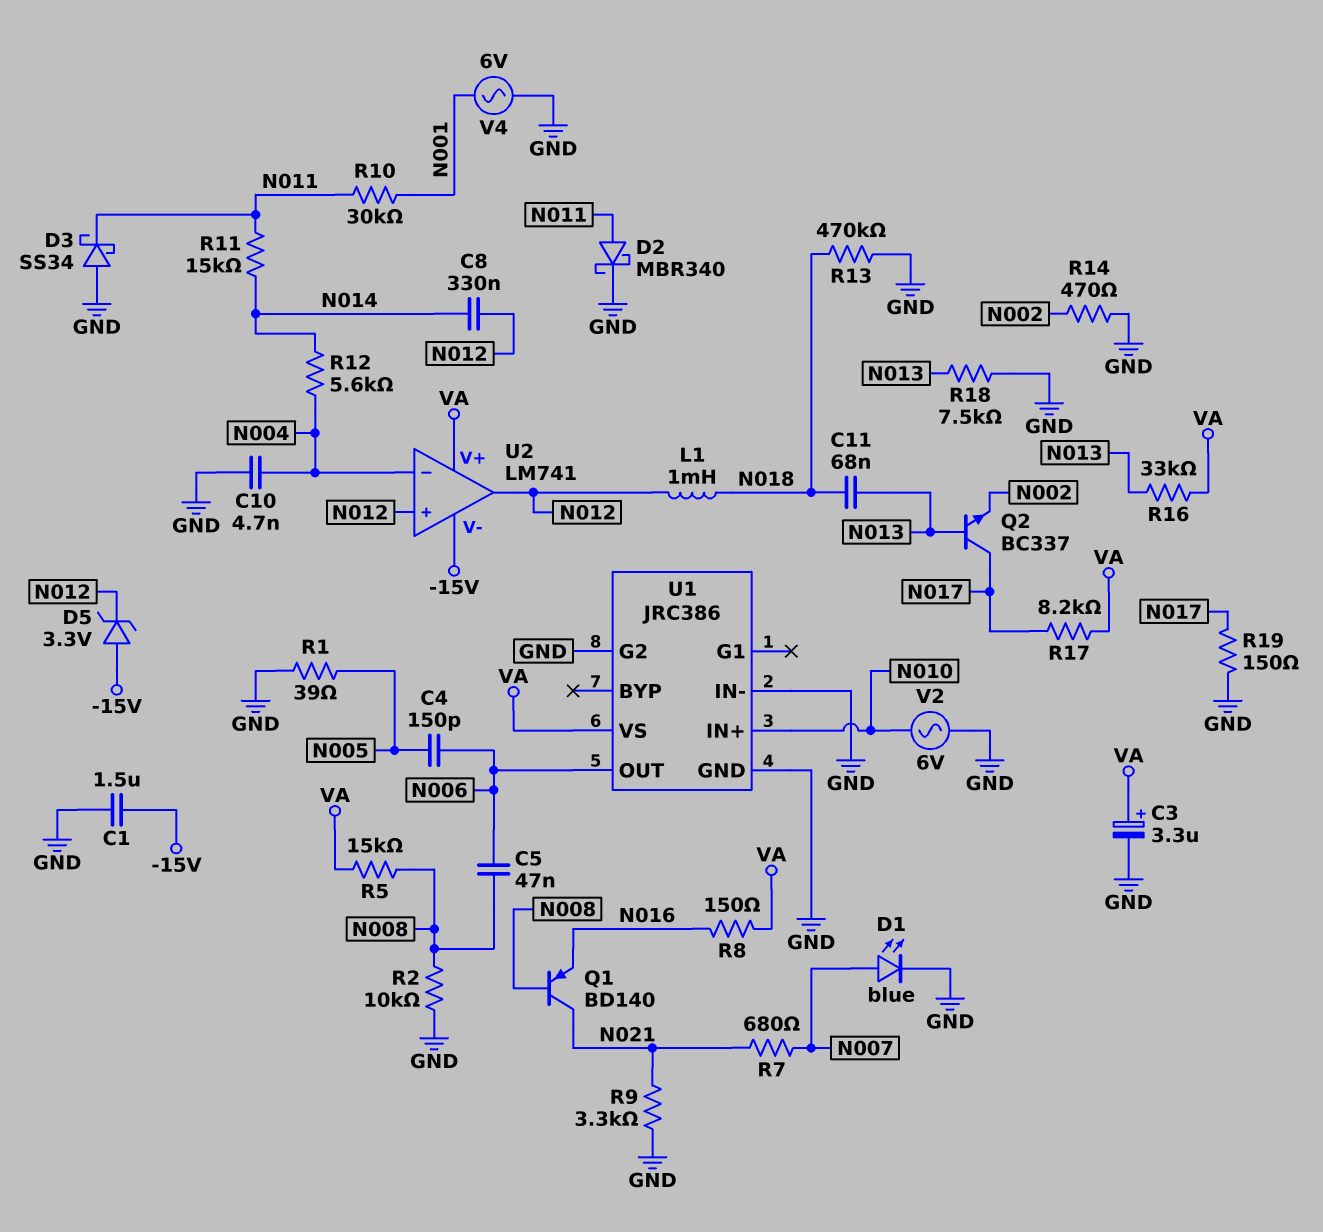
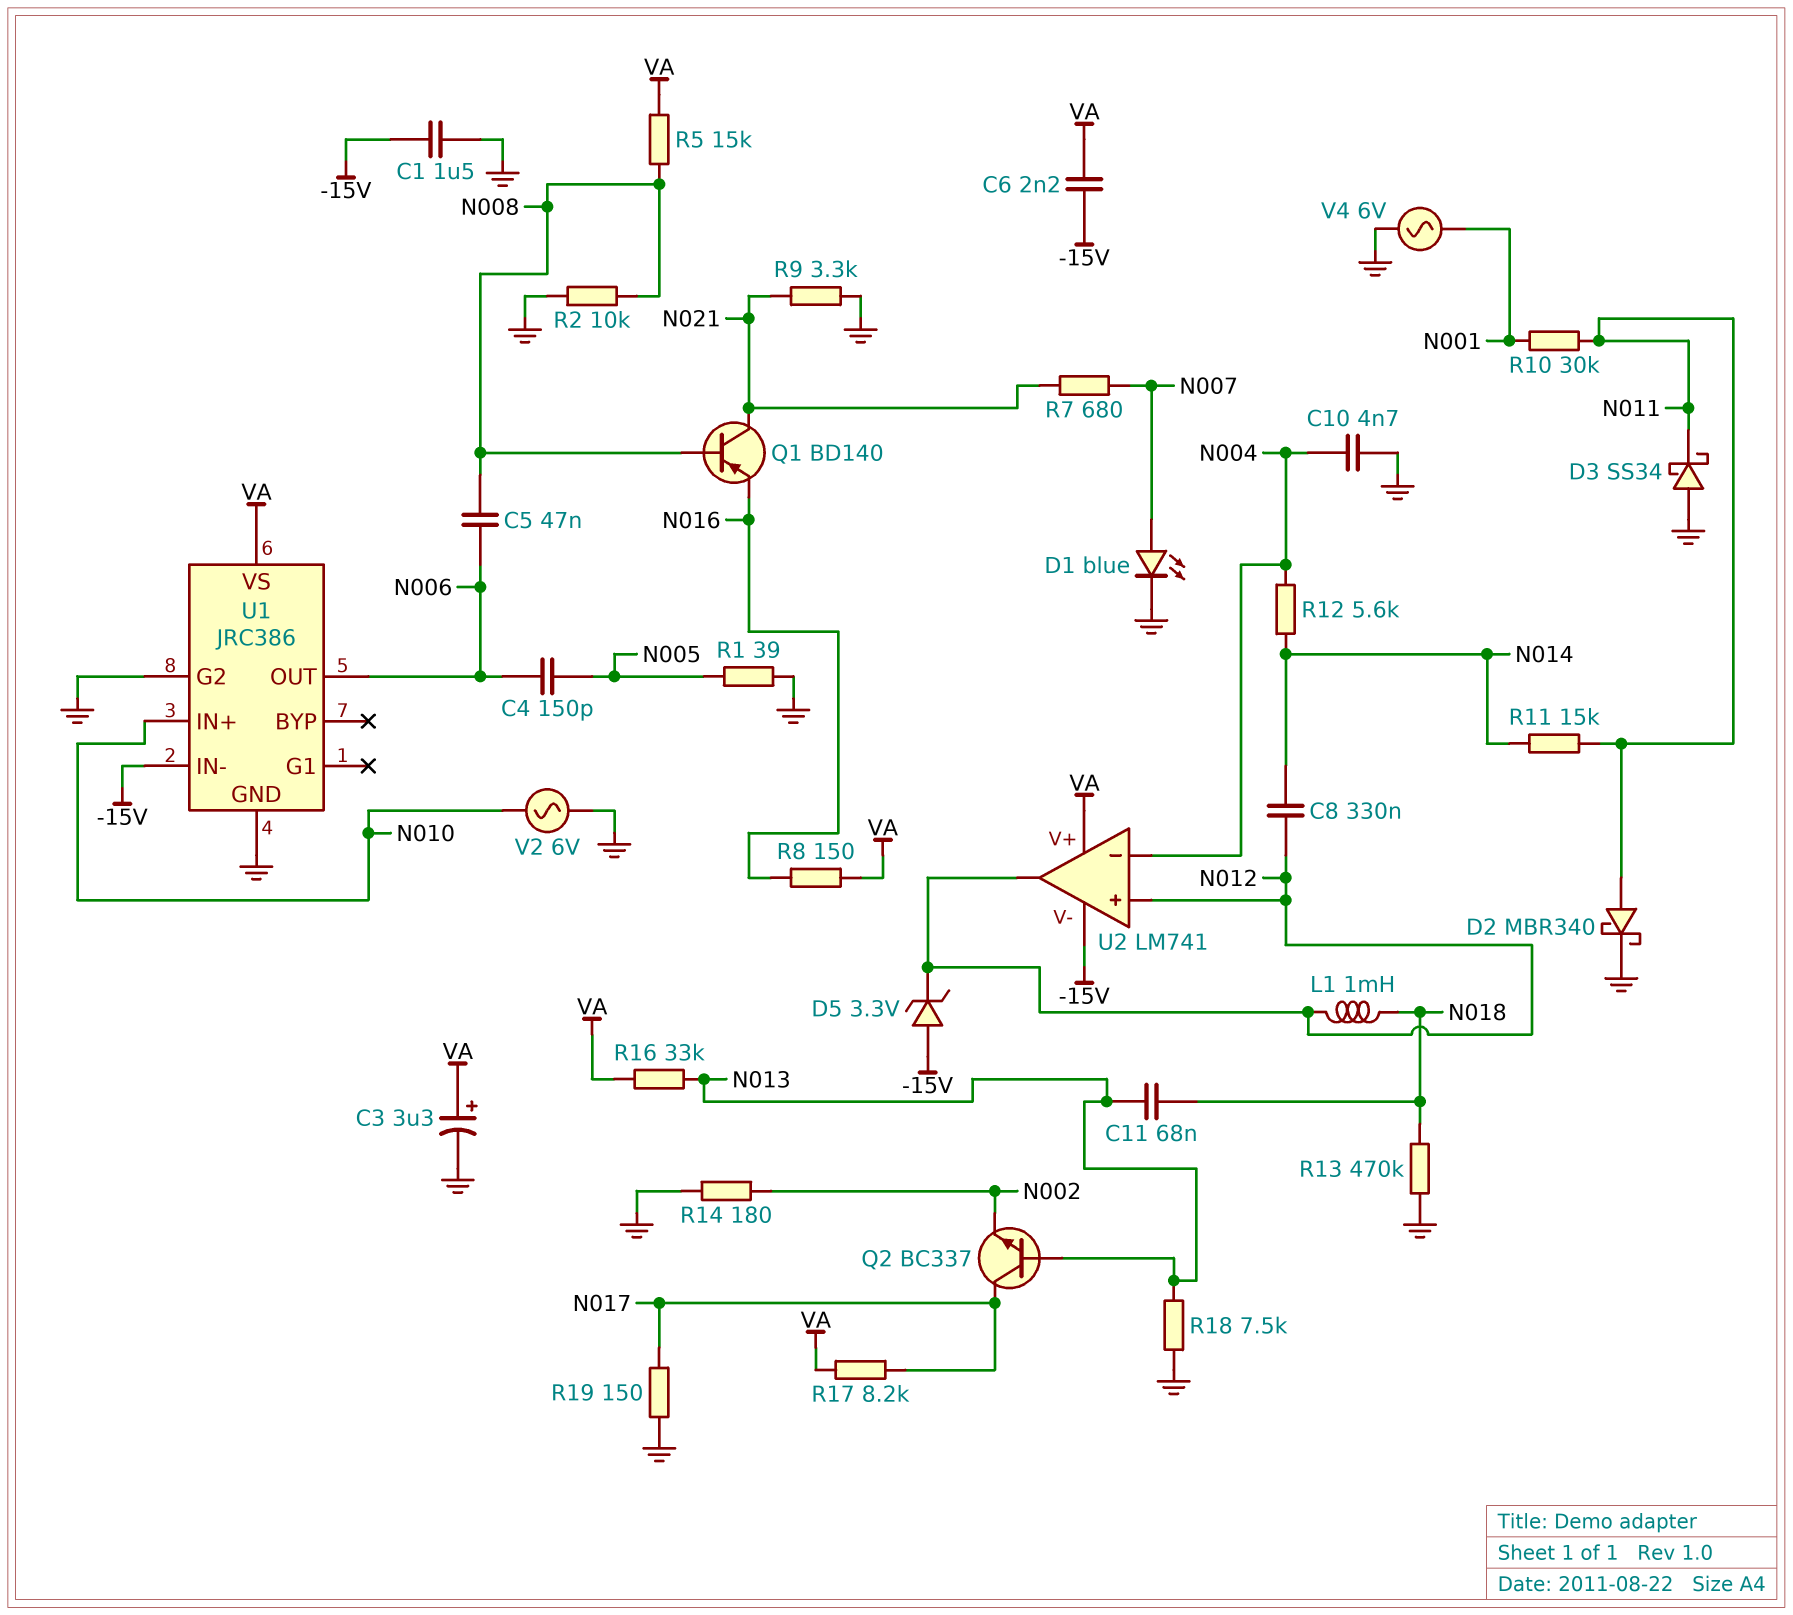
C6: none -> 2.2nF (-15V, VA)
R14: 470 (GND, N002) -> 180 (GND, N002)
U1 pin IN-: GND -> -15V

